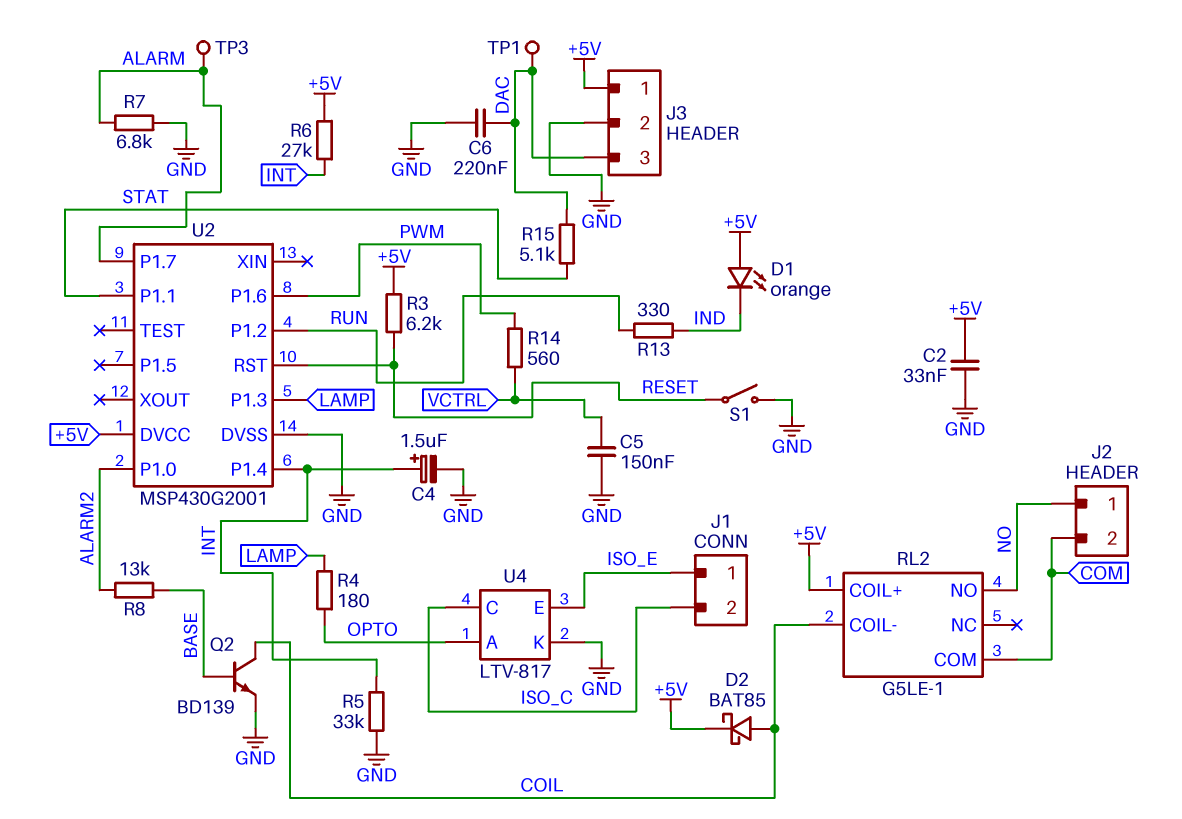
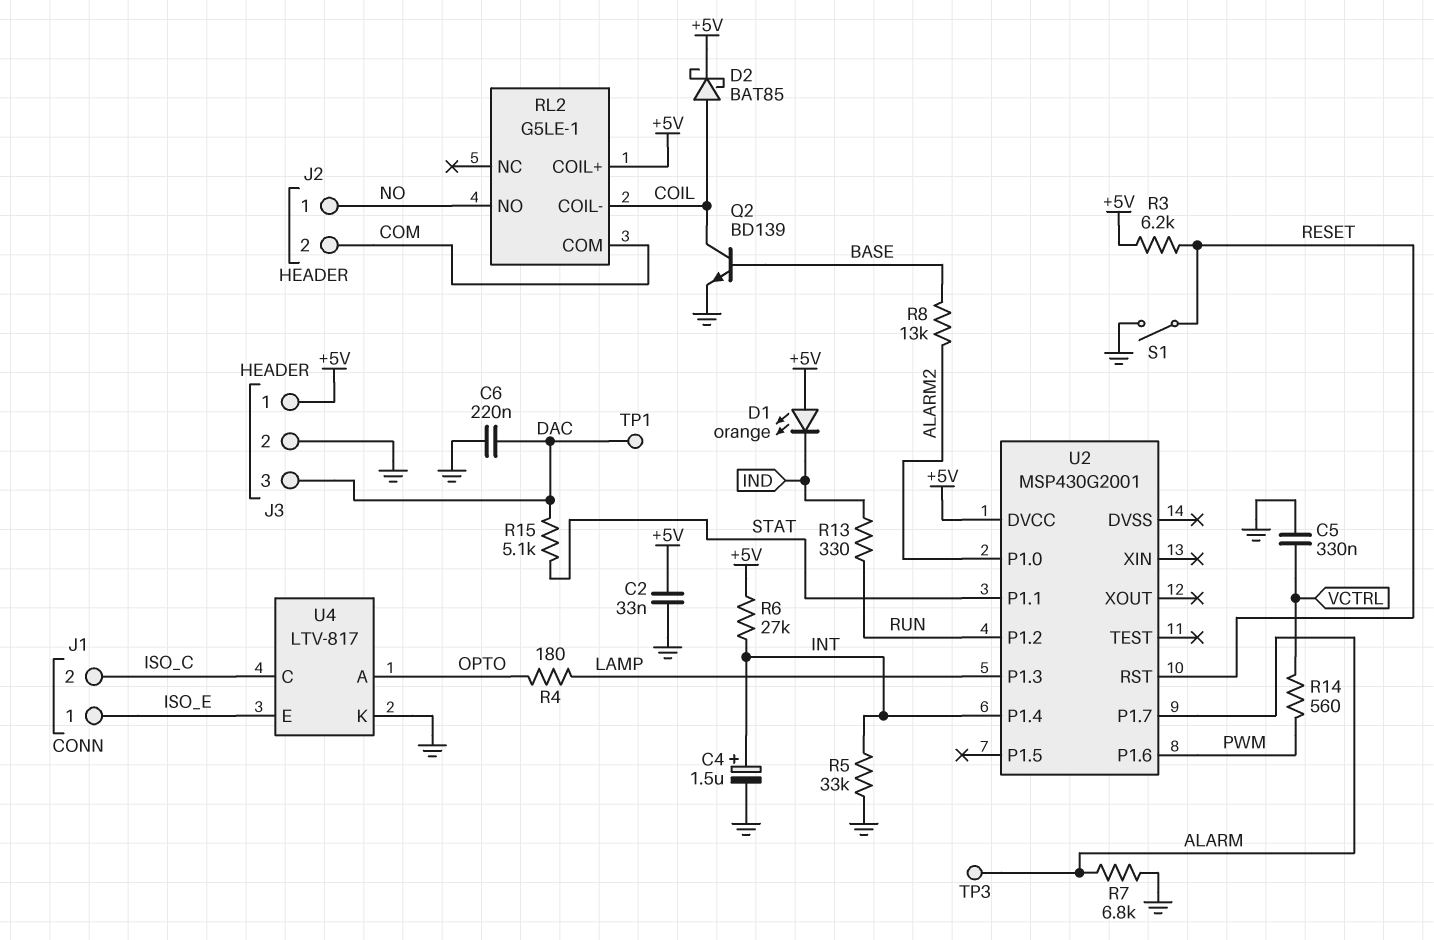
C5: 150nF (GND, VCTRL) -> 330nF (GND, VCTRL)
U2 pin DVSS: GND -> none

